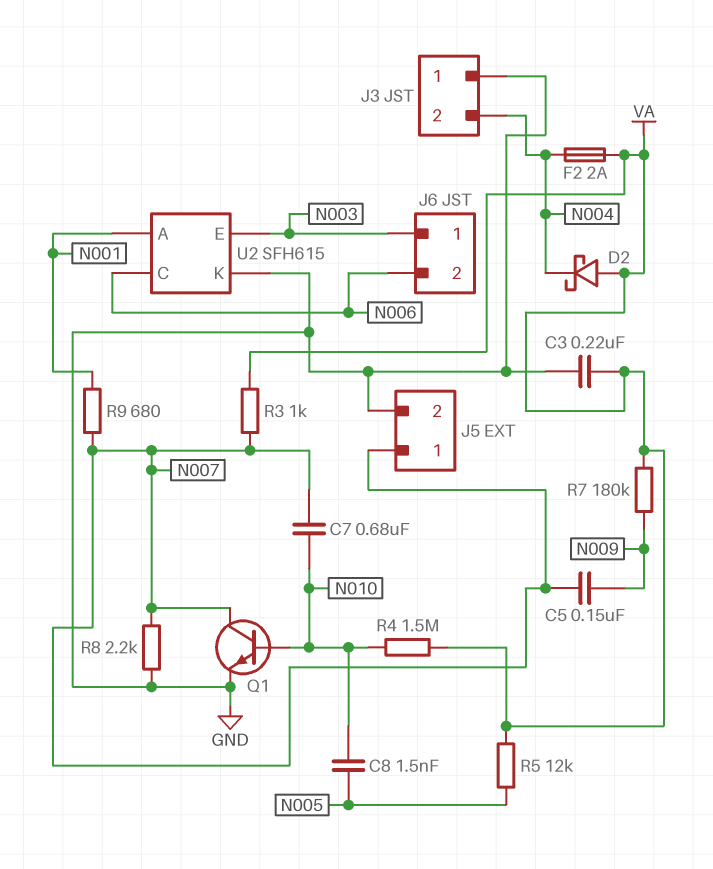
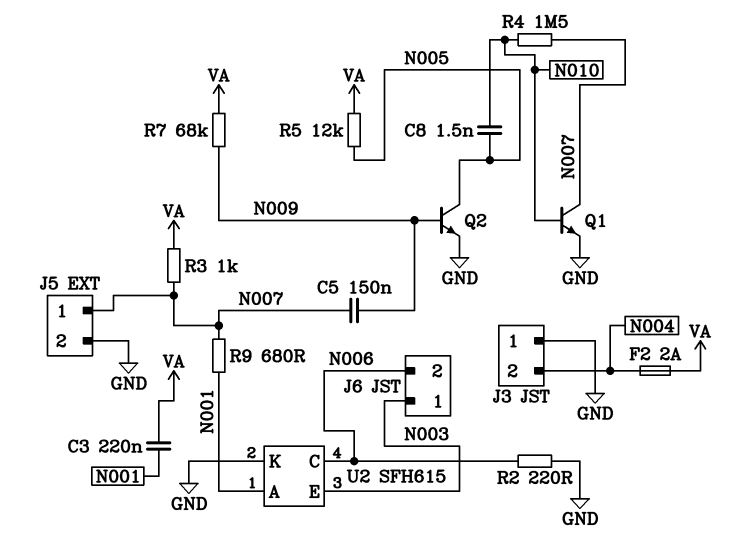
C3: 220nF (GND, VA) -> 220nF (N001, VA)
C7: 680nF (N007, N010) -> none
D2: schottky (A VA, K N004) -> none
Q2: none -> NPN (B N009, C N005, E GND)
R2: none -> 220 (GND, N006)
R4: 1.5M (N010, VA) -> 1.5M (N007, N010)
R7: 180k (N009, VA) -> 68k (N009, VA)
R8: 2.2k (GND, N007) -> none

